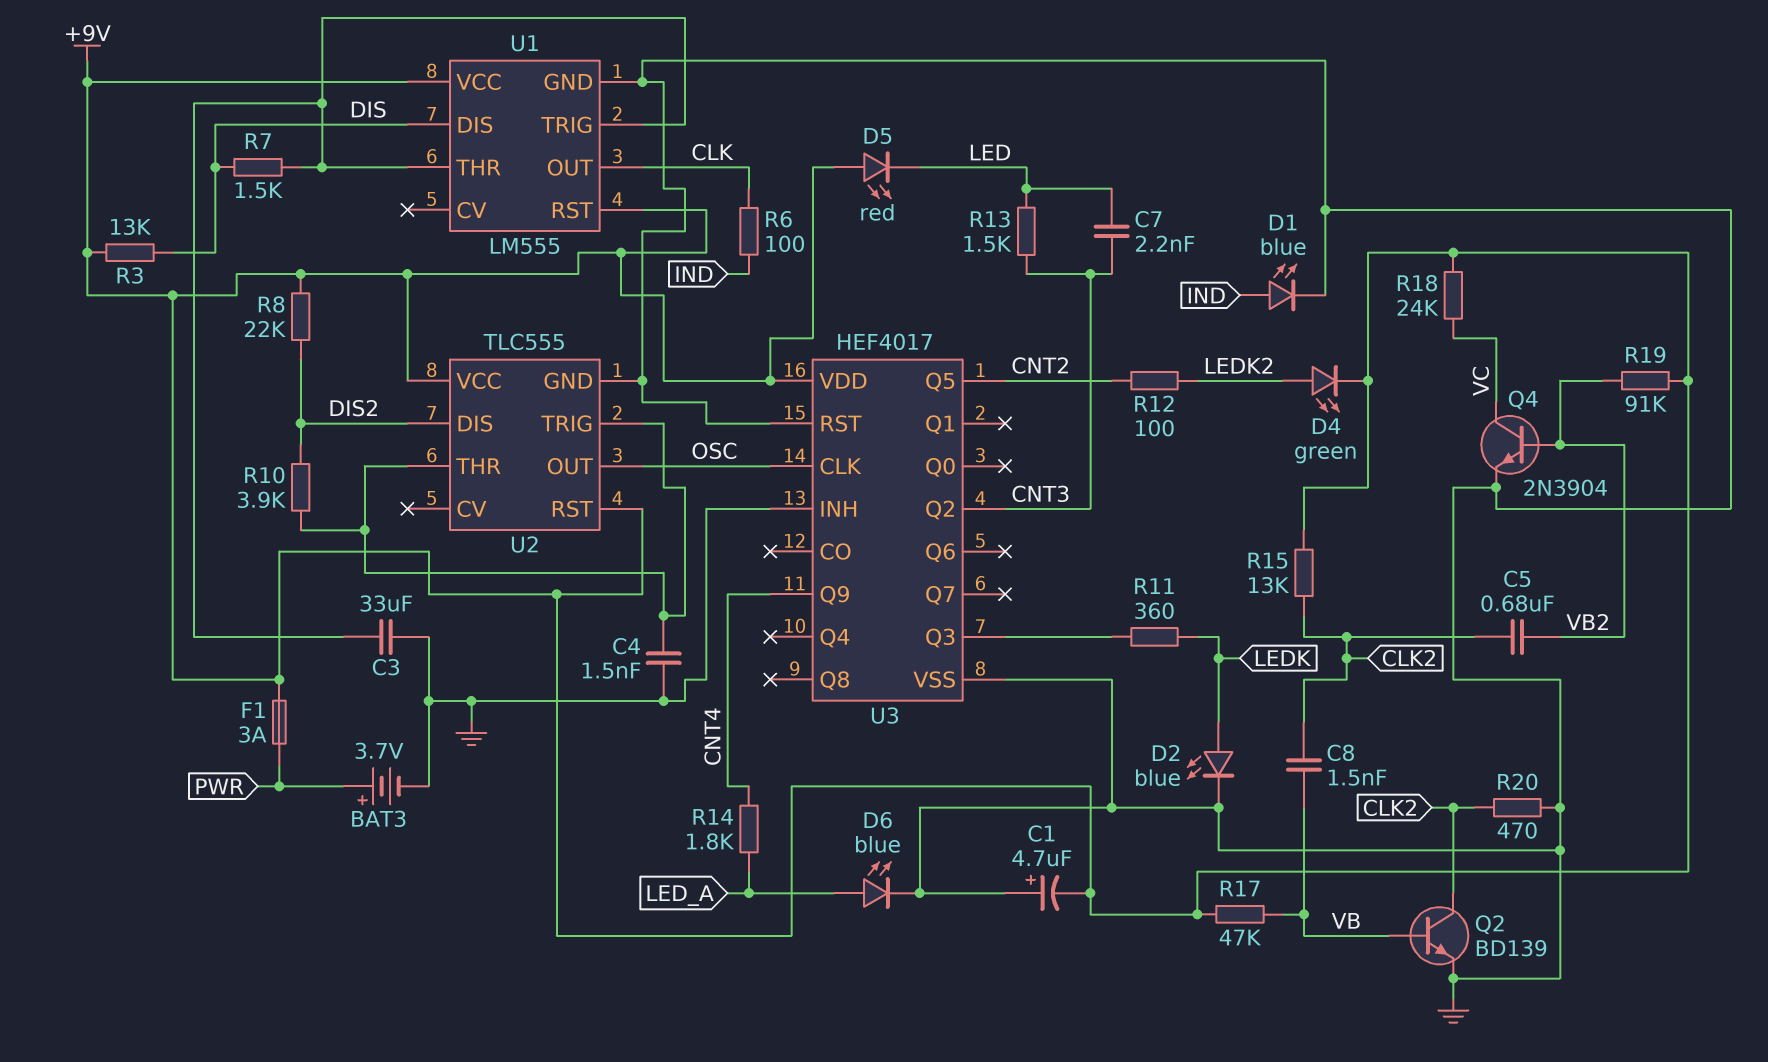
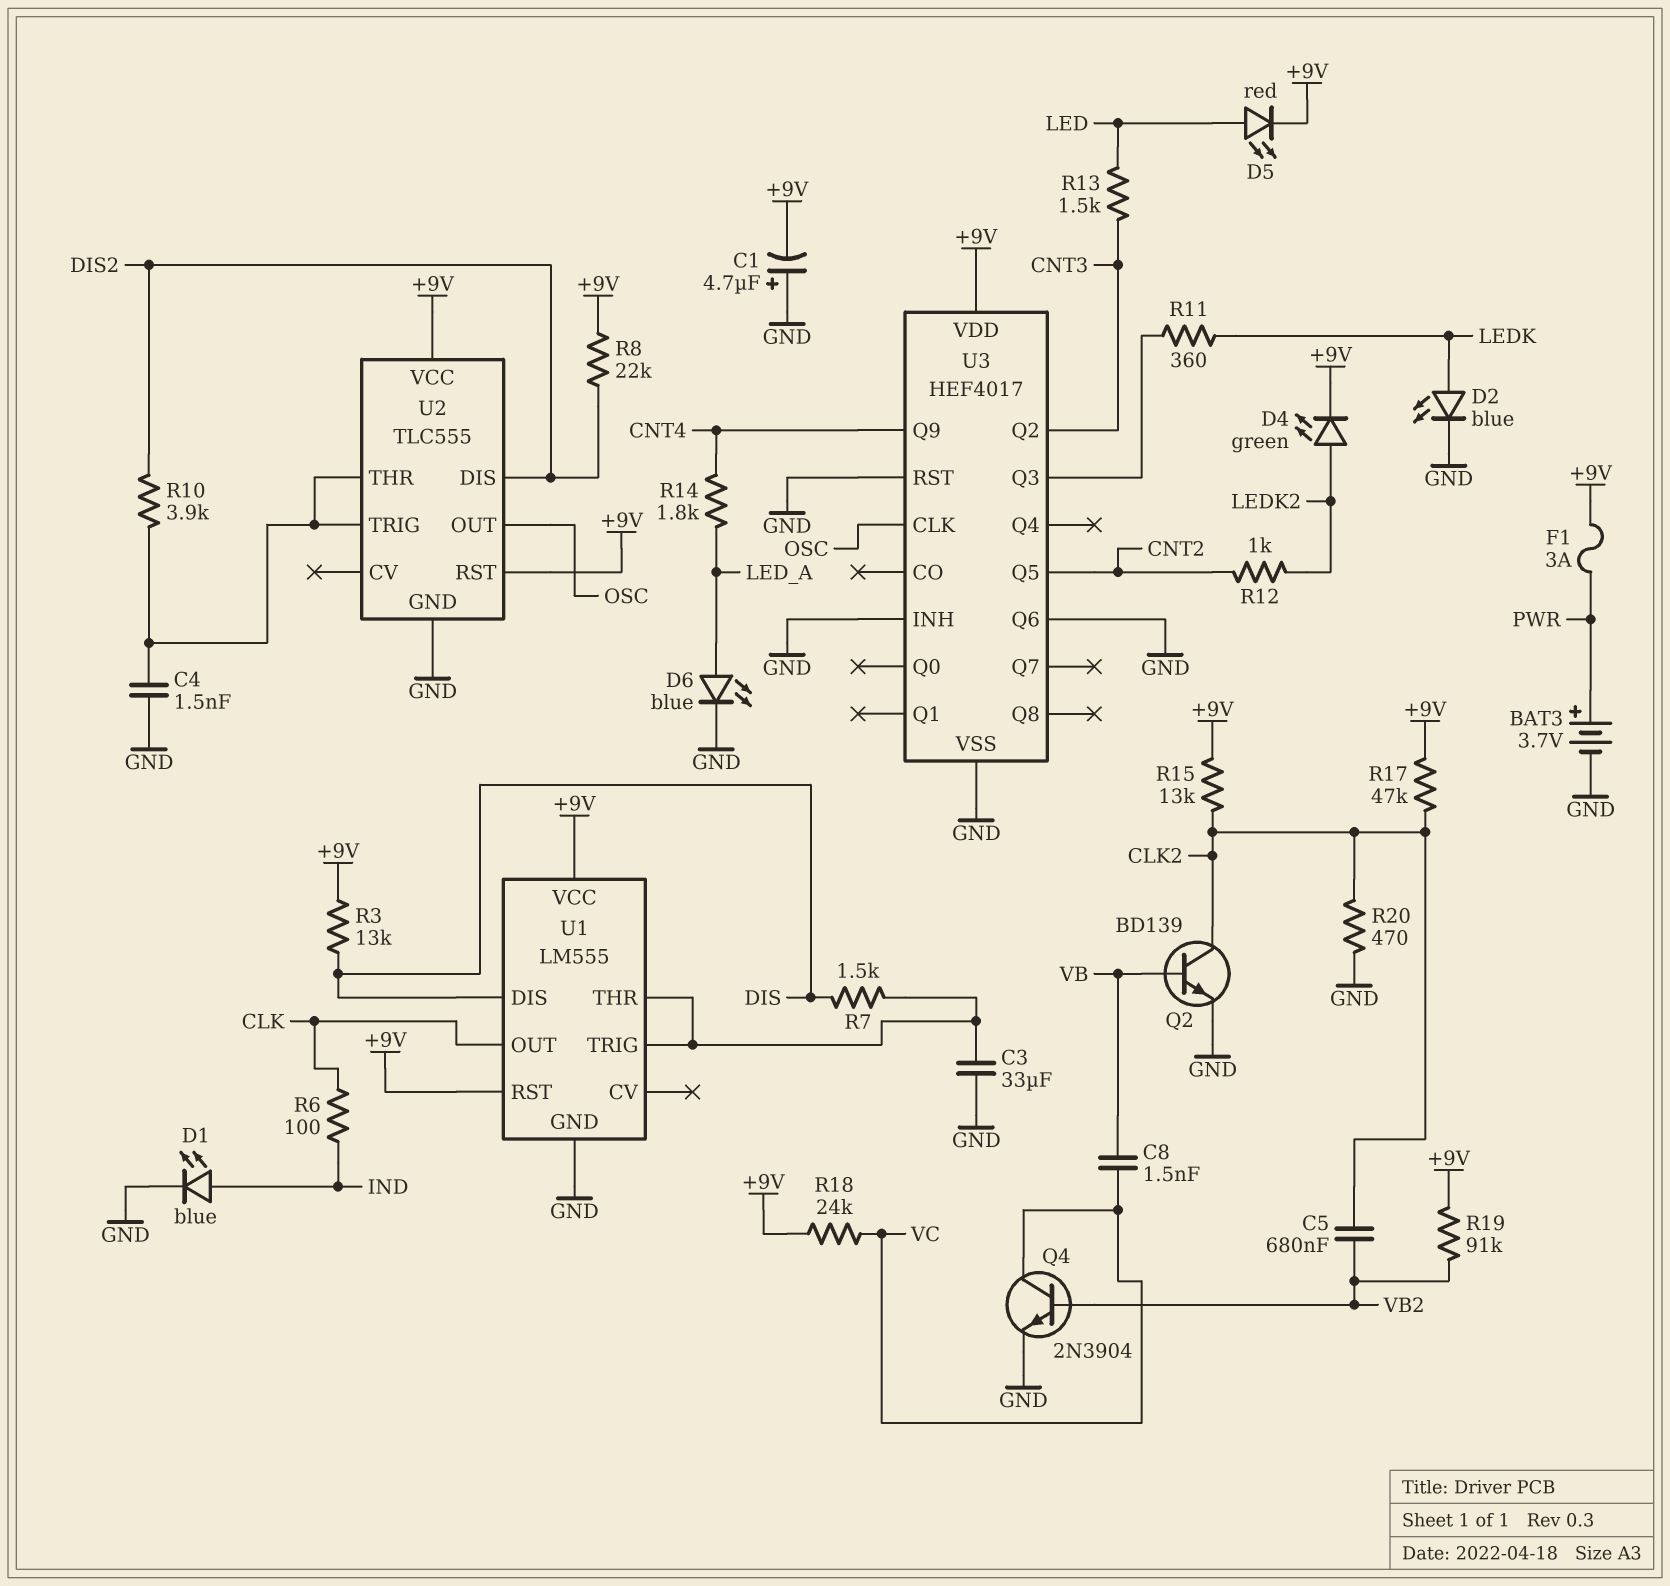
C7: 2.2nF (CNT3, LED) -> none
C8: 1.5nF (CLK2, VB) -> 1.5nF (VB, VC)
D5: LED red (A +9V, K LED) -> LED red (A LED, K +9V)
R12: 100 (CNT2, LEDK2) -> 1k (CNT2, LEDK2)
R17: 47k (+9V, VB) -> 47k (+9V, CLK2)
U3 pin Q6: none -> GND

